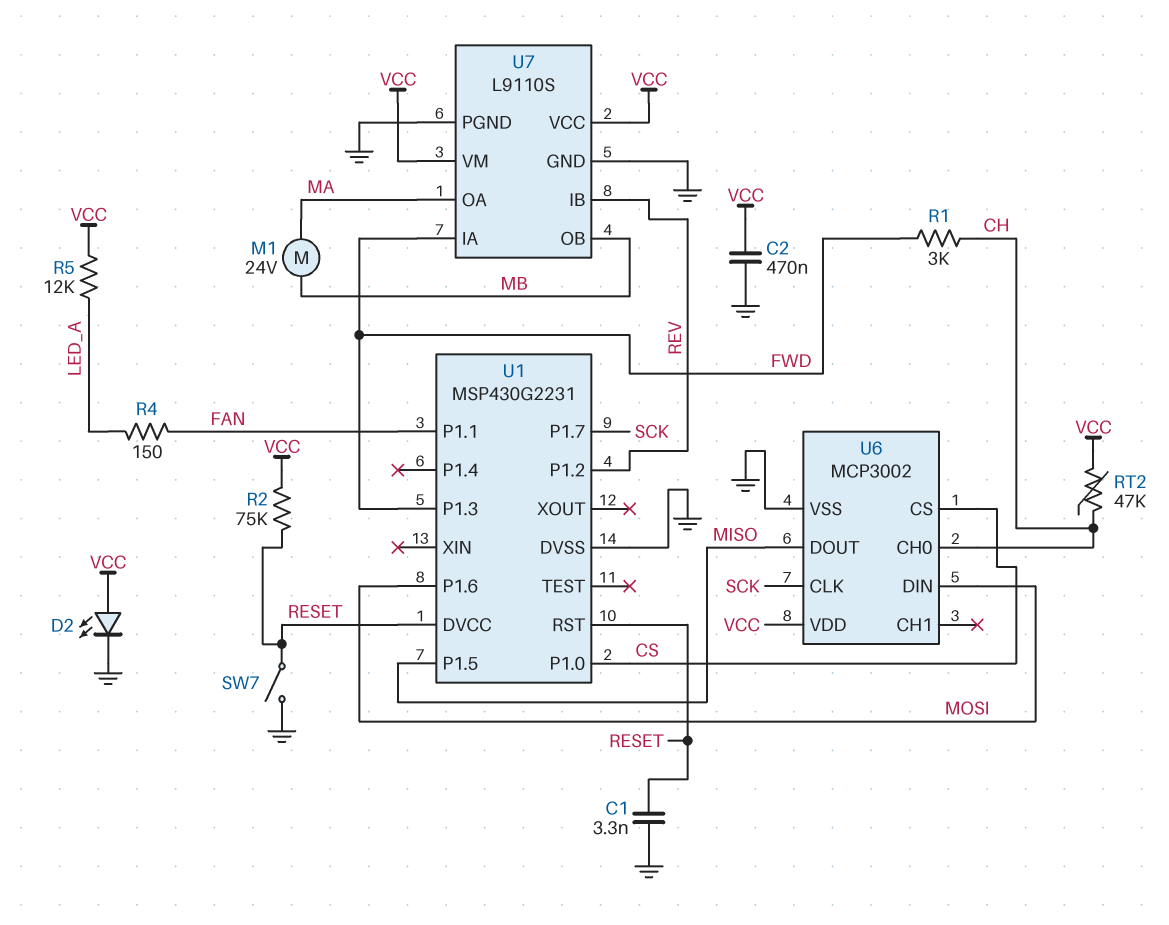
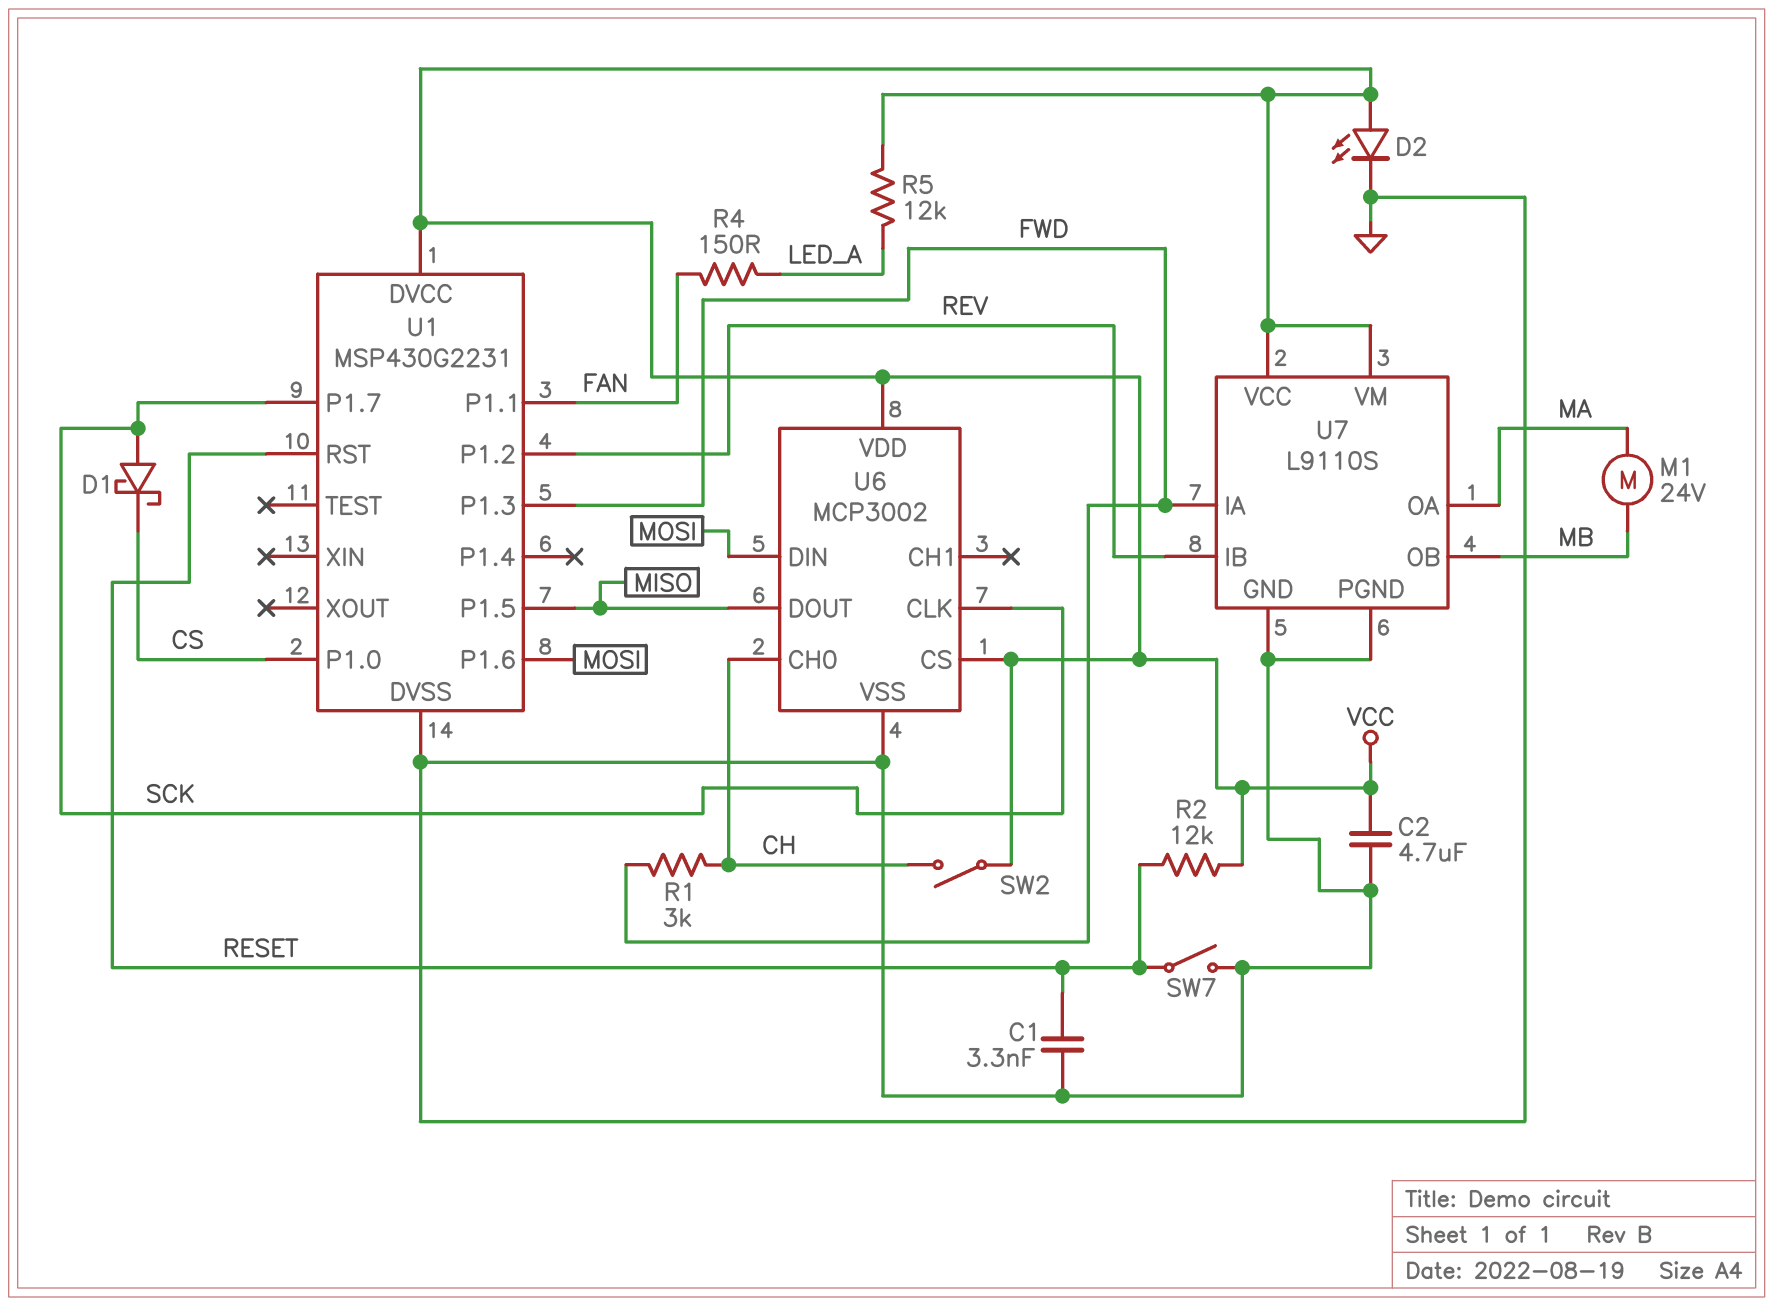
C2: 470nF (GND, VCC) -> 4.7uF (GND, VCC)
D1: none -> schottky (A SCK, K CS)
R2: 75k (RESET, VCC) -> 12k (RESET, VCC)
RT2: 47k (CH, VCC) -> none
SW2: none -> switch (CH, VCC)
U1 pin DVCC: RESET -> VCC
U6 pin CS: CS -> VCC

